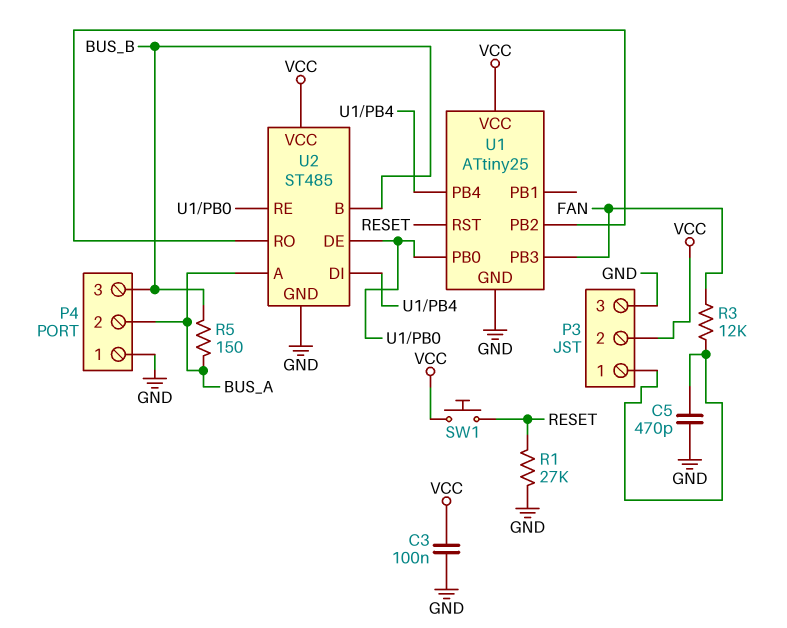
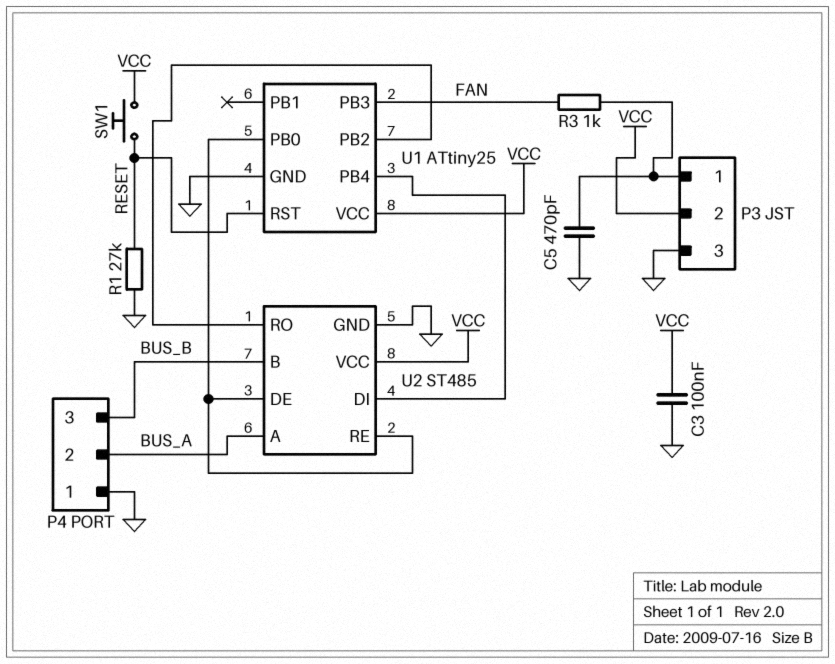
R3: 12k (FAN, P3/1) -> 1k (FAN, P3/1)
R5: 150 (BUS_A, BUS_B) -> none

